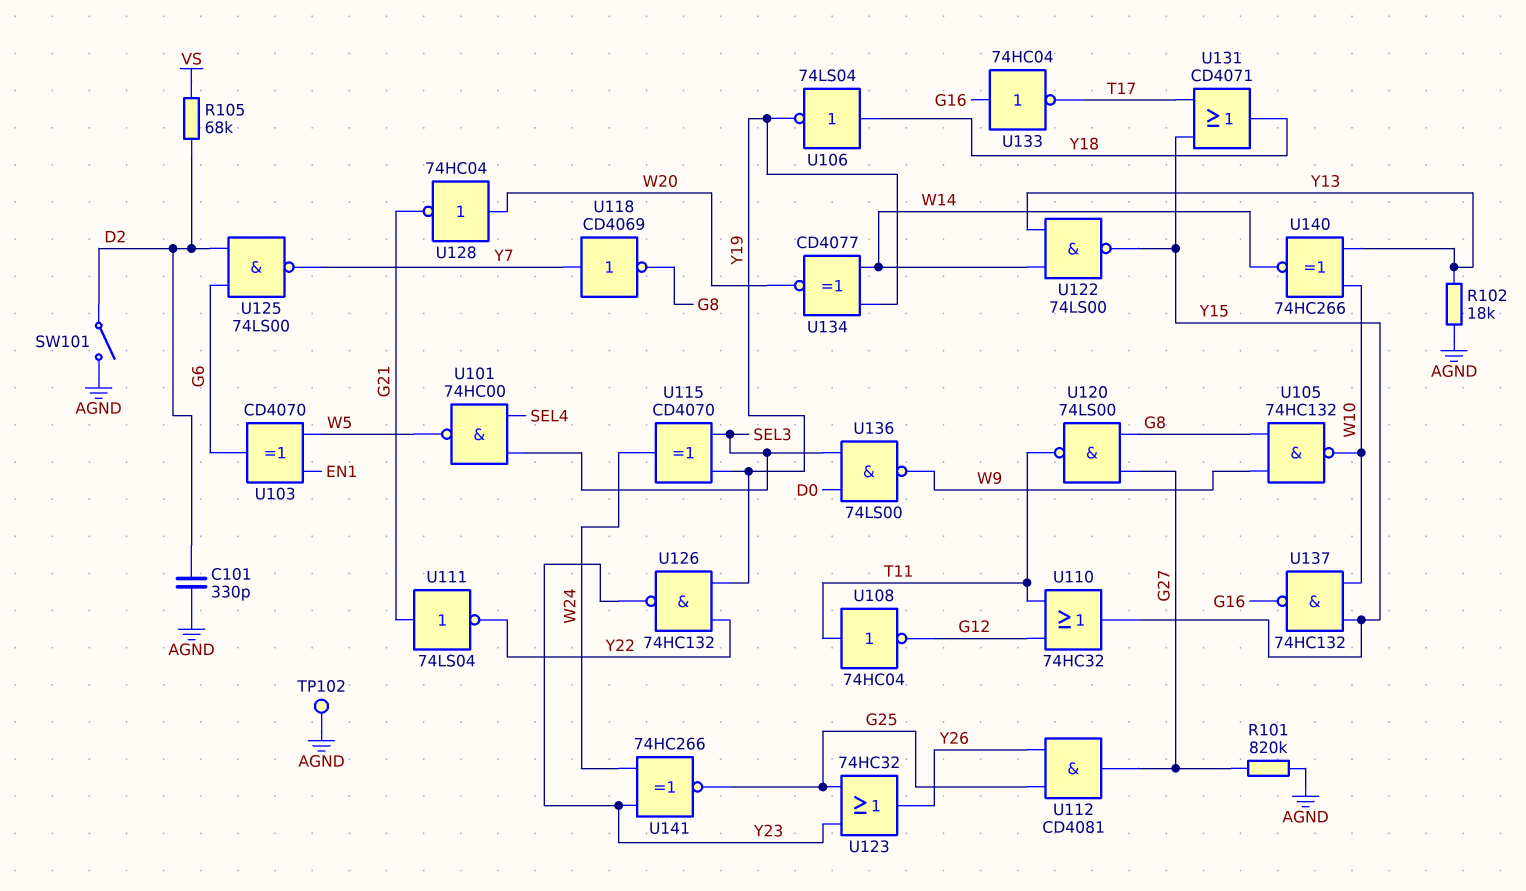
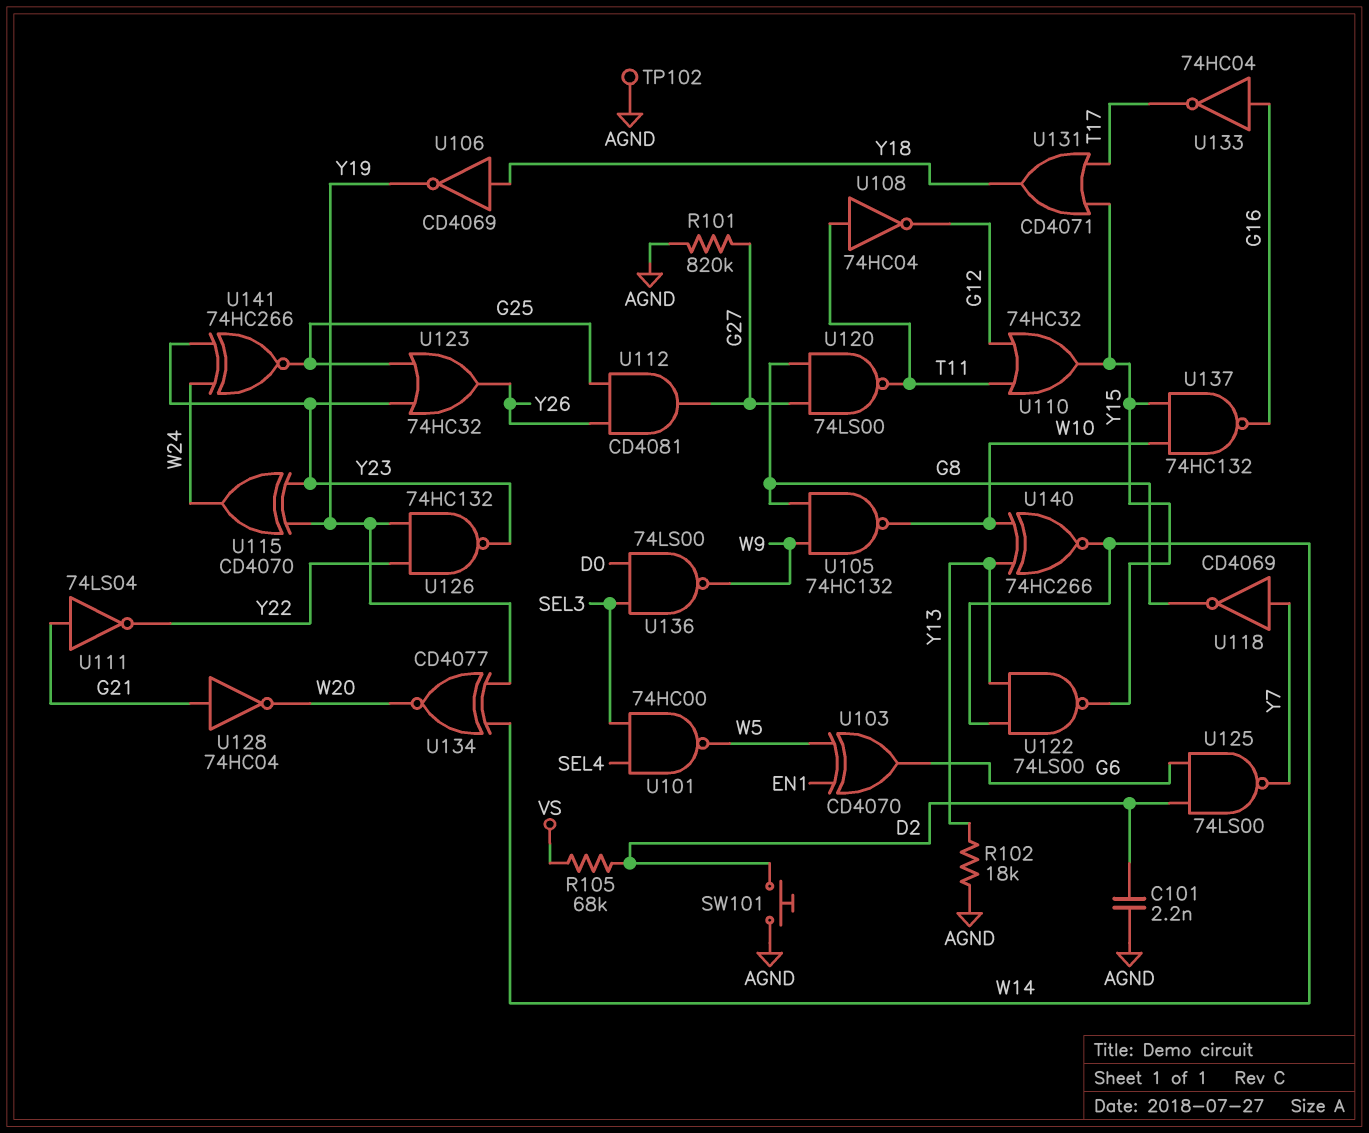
C101: 330pF (AGND, D2) -> 2.2nF (AGND, D2)
SW101: switch (AGND, D2) -> button (AGND, D2)
U106: NOT 74LS04 (in Y18, out Y19) -> NOT CD4069 (in Y18, out Y19)
U115: XOR CD4070 (in SEL3, in Y19, out W24) -> XOR CD4070 (in Y19, in Y23, out W24)
U128: NOT 74HC04 (in W20, out G21) -> NOT 74HC04 (in G21, out W20)

